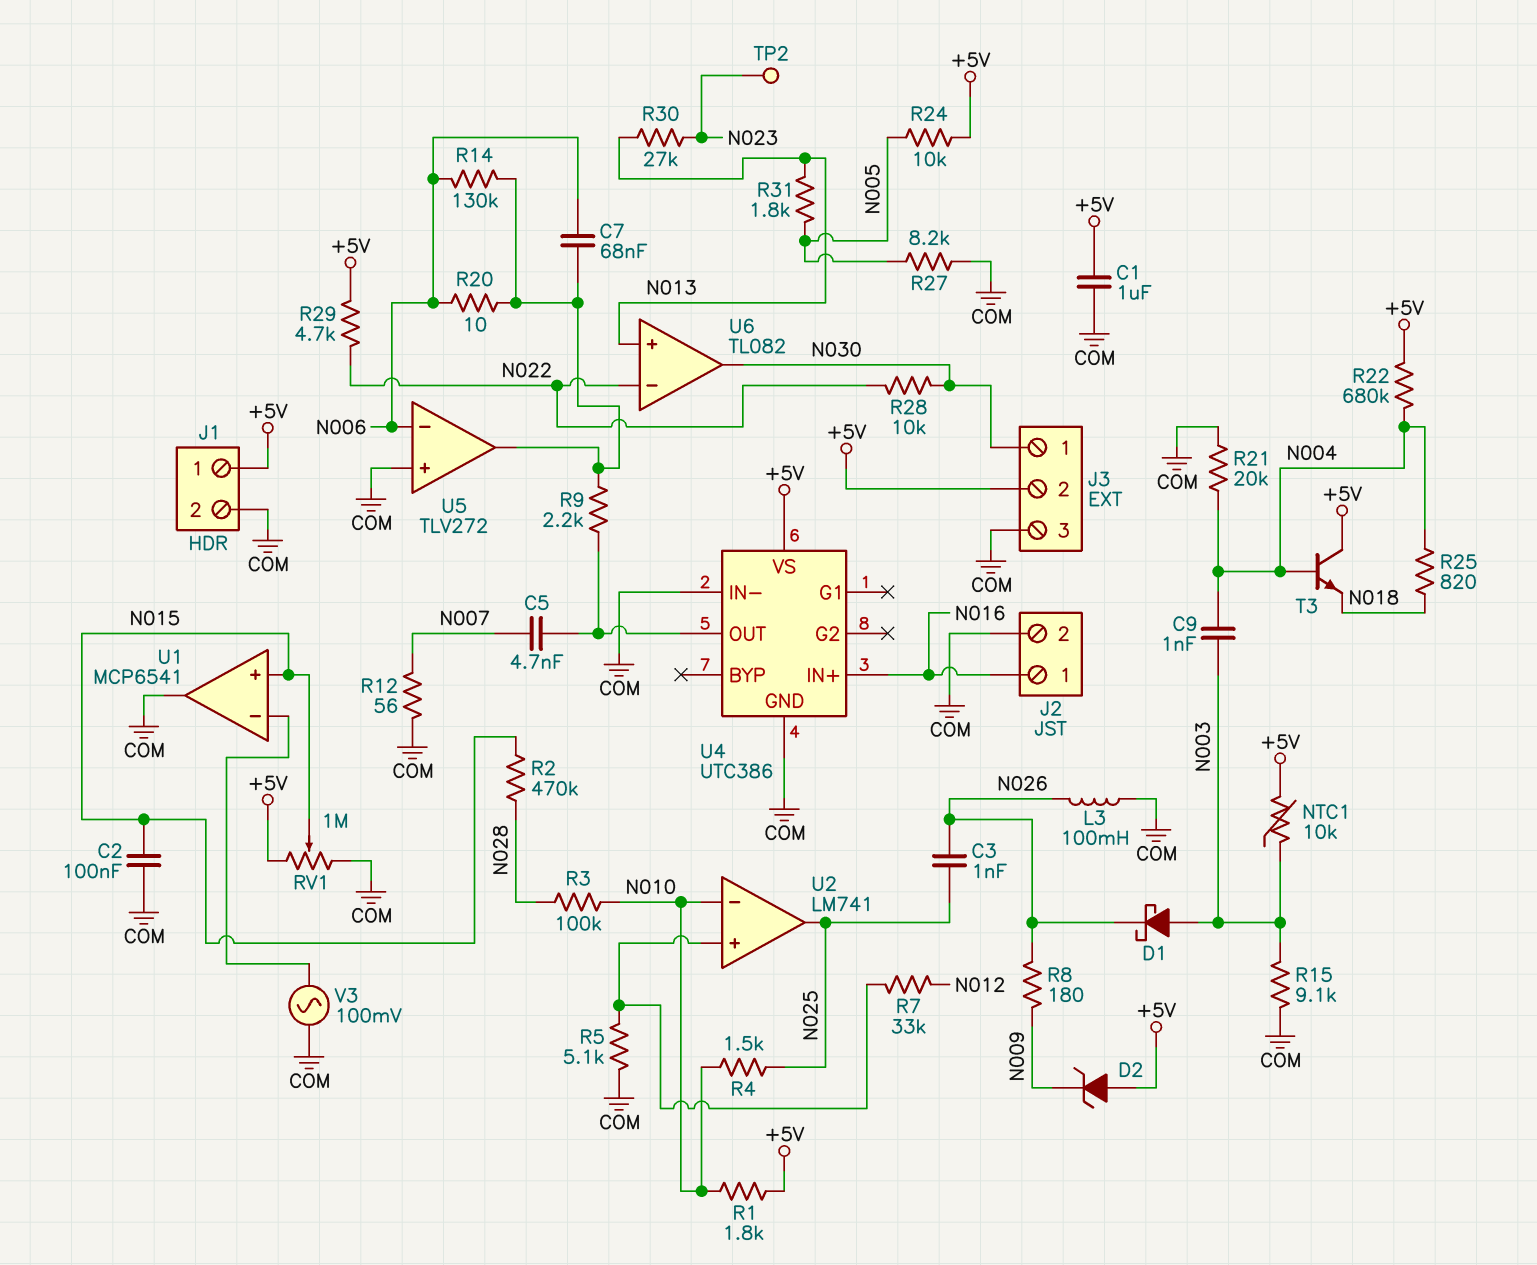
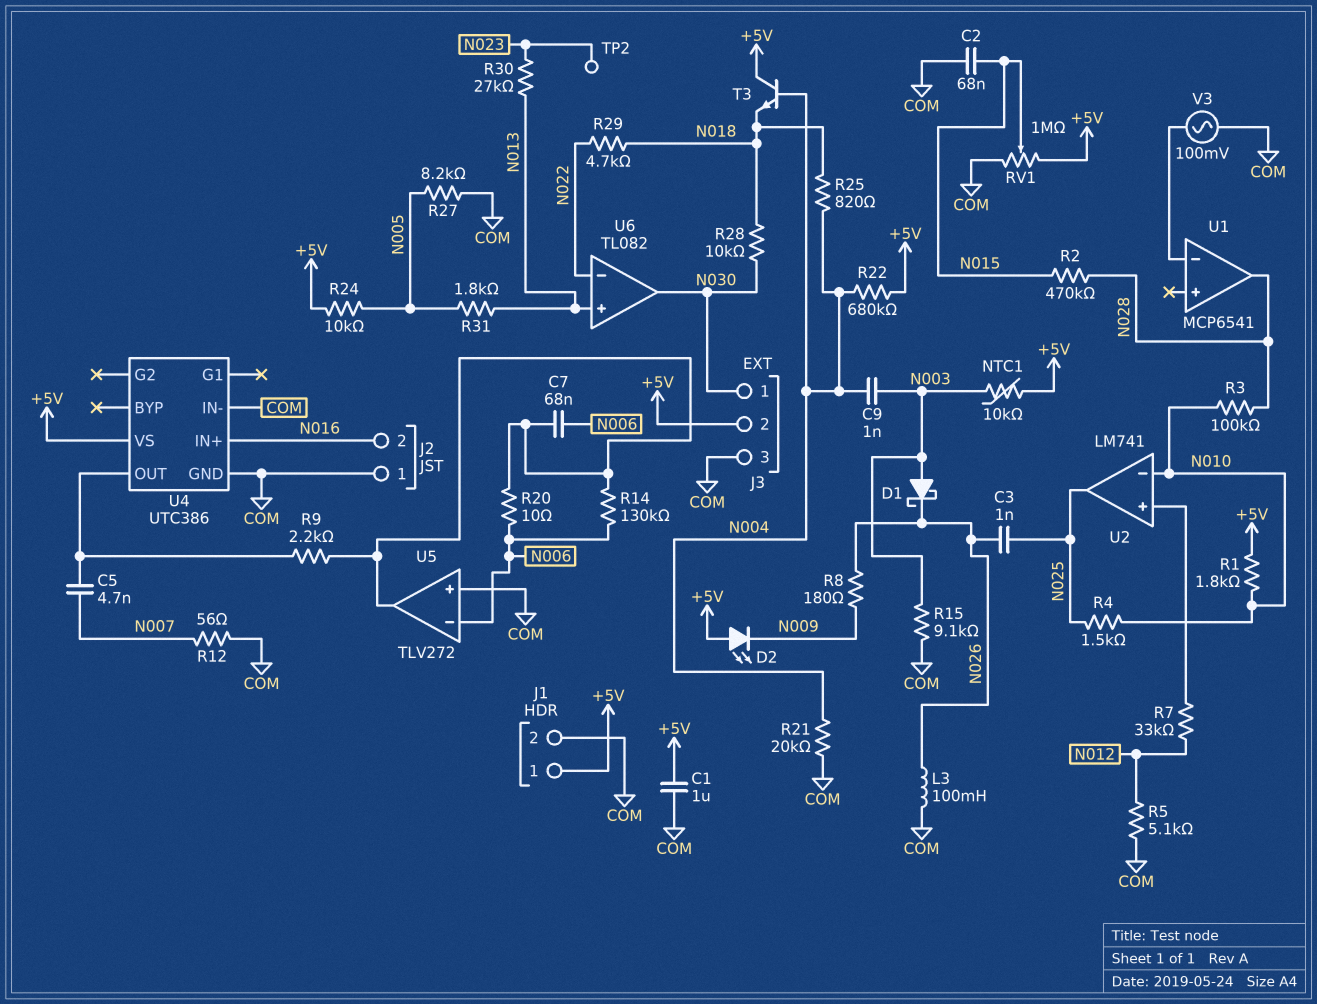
C2: 100nF (COM, N015) -> 68nF (COM, N015)
D2: zener (A +5V, K N009) -> LED (A +5V, K N009)
J2 pin 1: N016 -> COM
J2 pin 2: COM -> N016
R5: 5.1k (COM, U2/in+) -> 5.1k (COM, N012)
R28: 10k (N022, N030) -> 10k (N018, N030)
R29: 4.7k (+5V, N022) -> 4.7k (N018, N022)
U1 pin in+: N015 -> none
U1 pin out: COM -> N028

